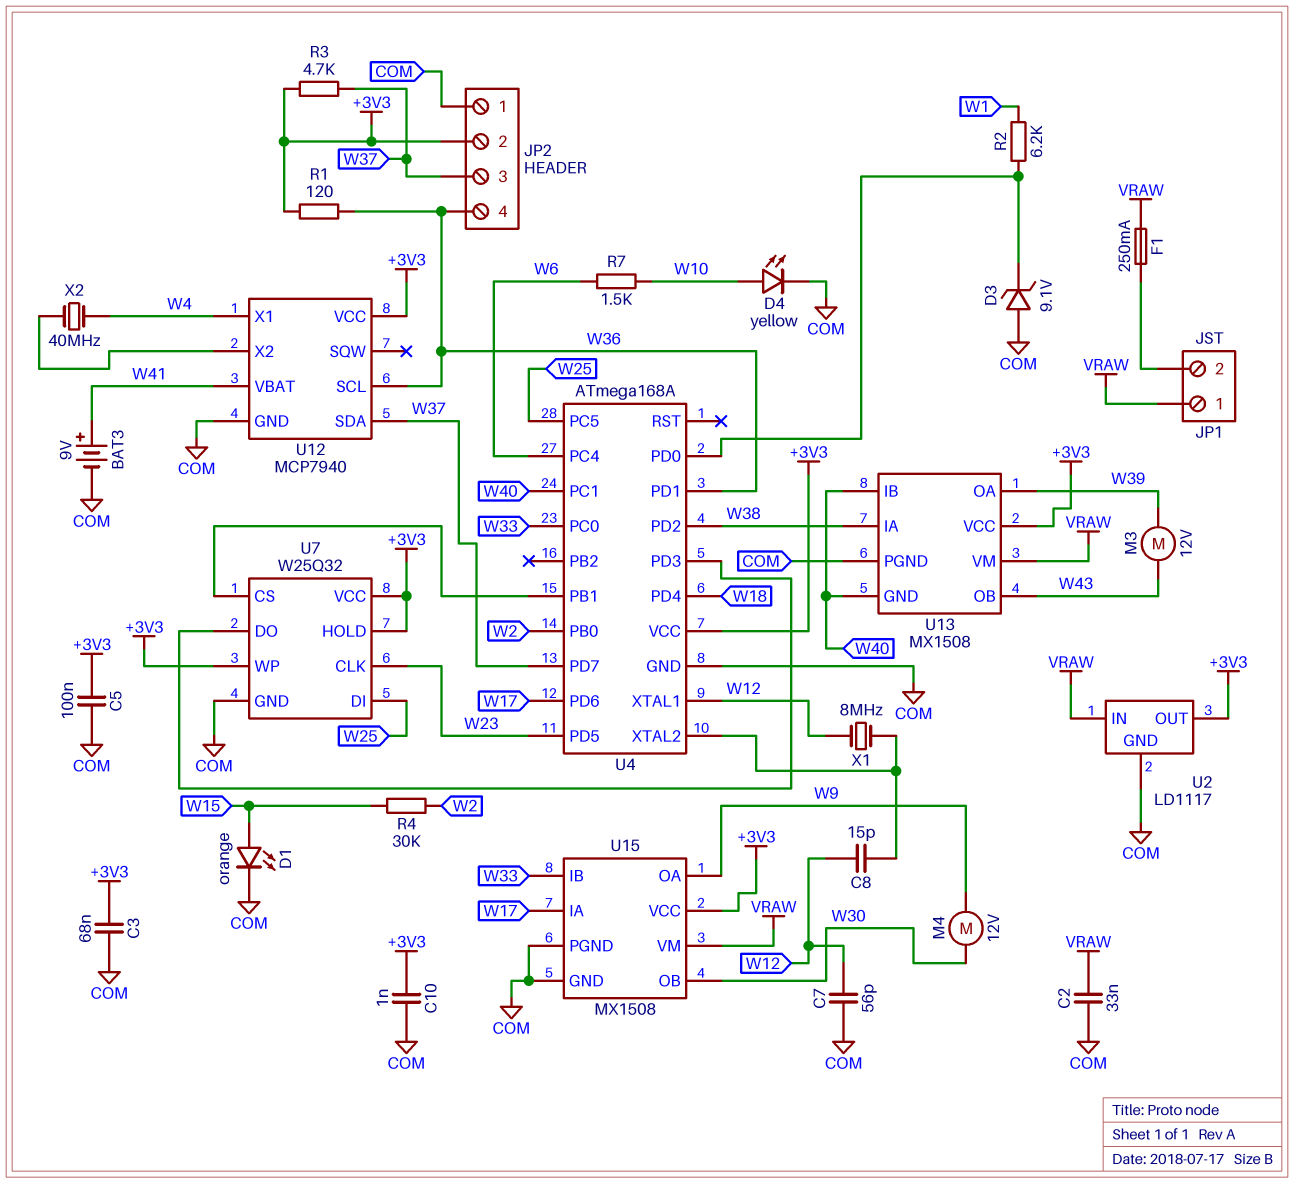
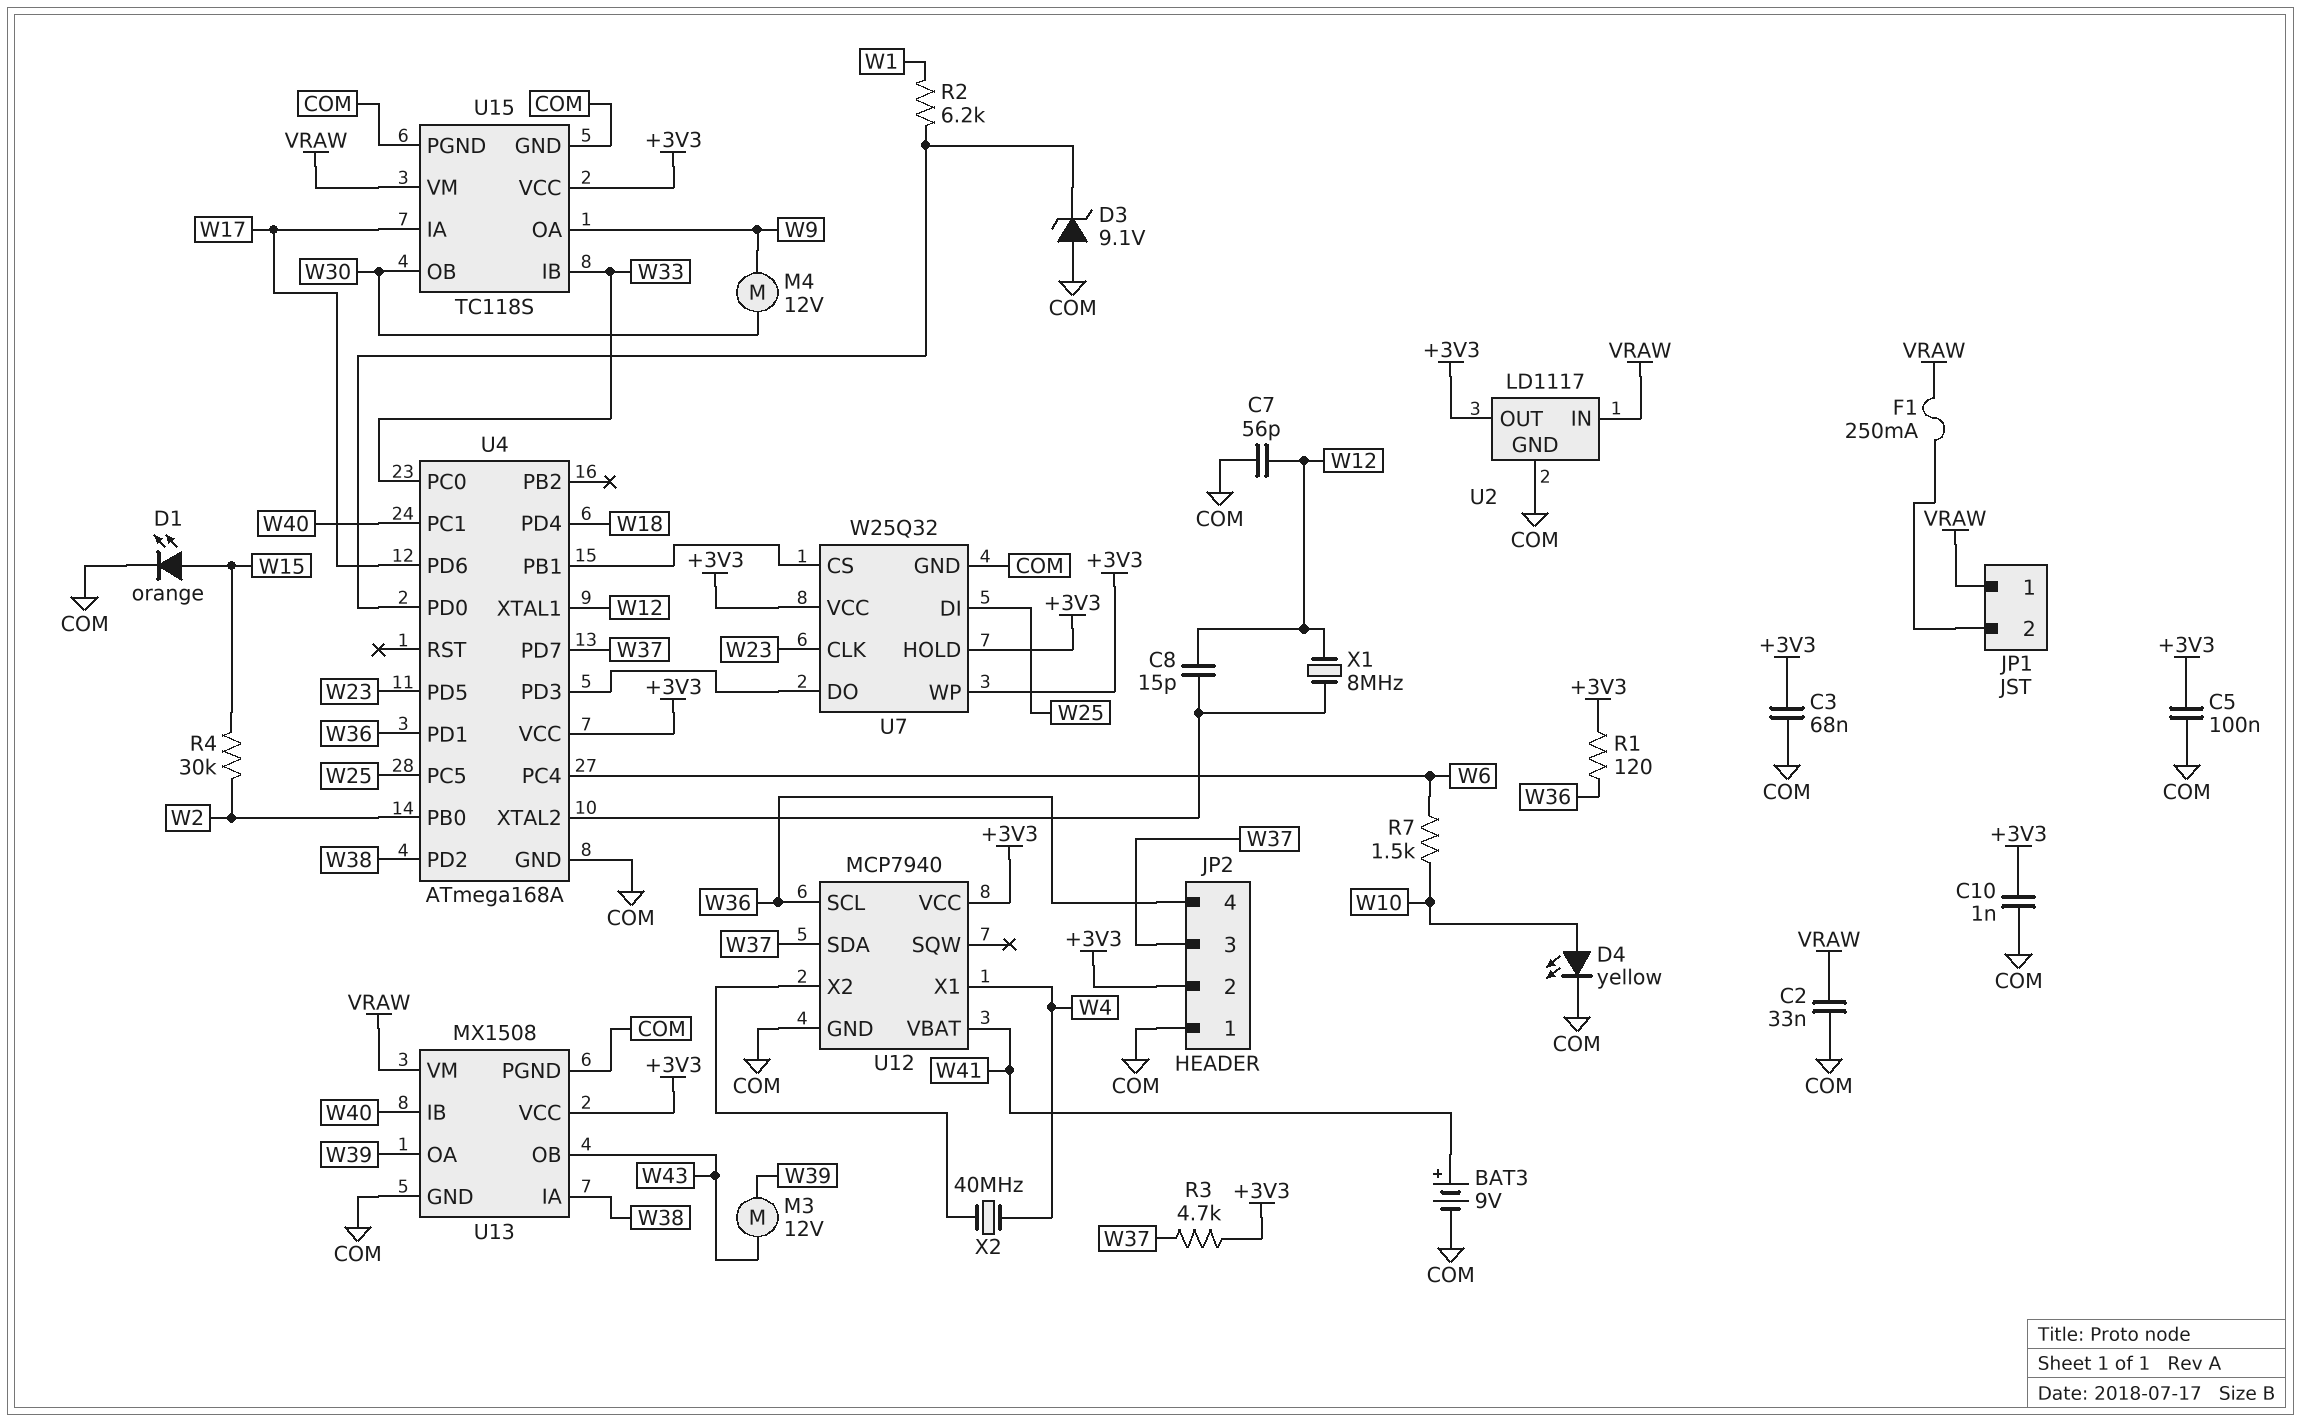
U13 pin GND: W40 -> COM
U15: MX1508 -> TC118S

